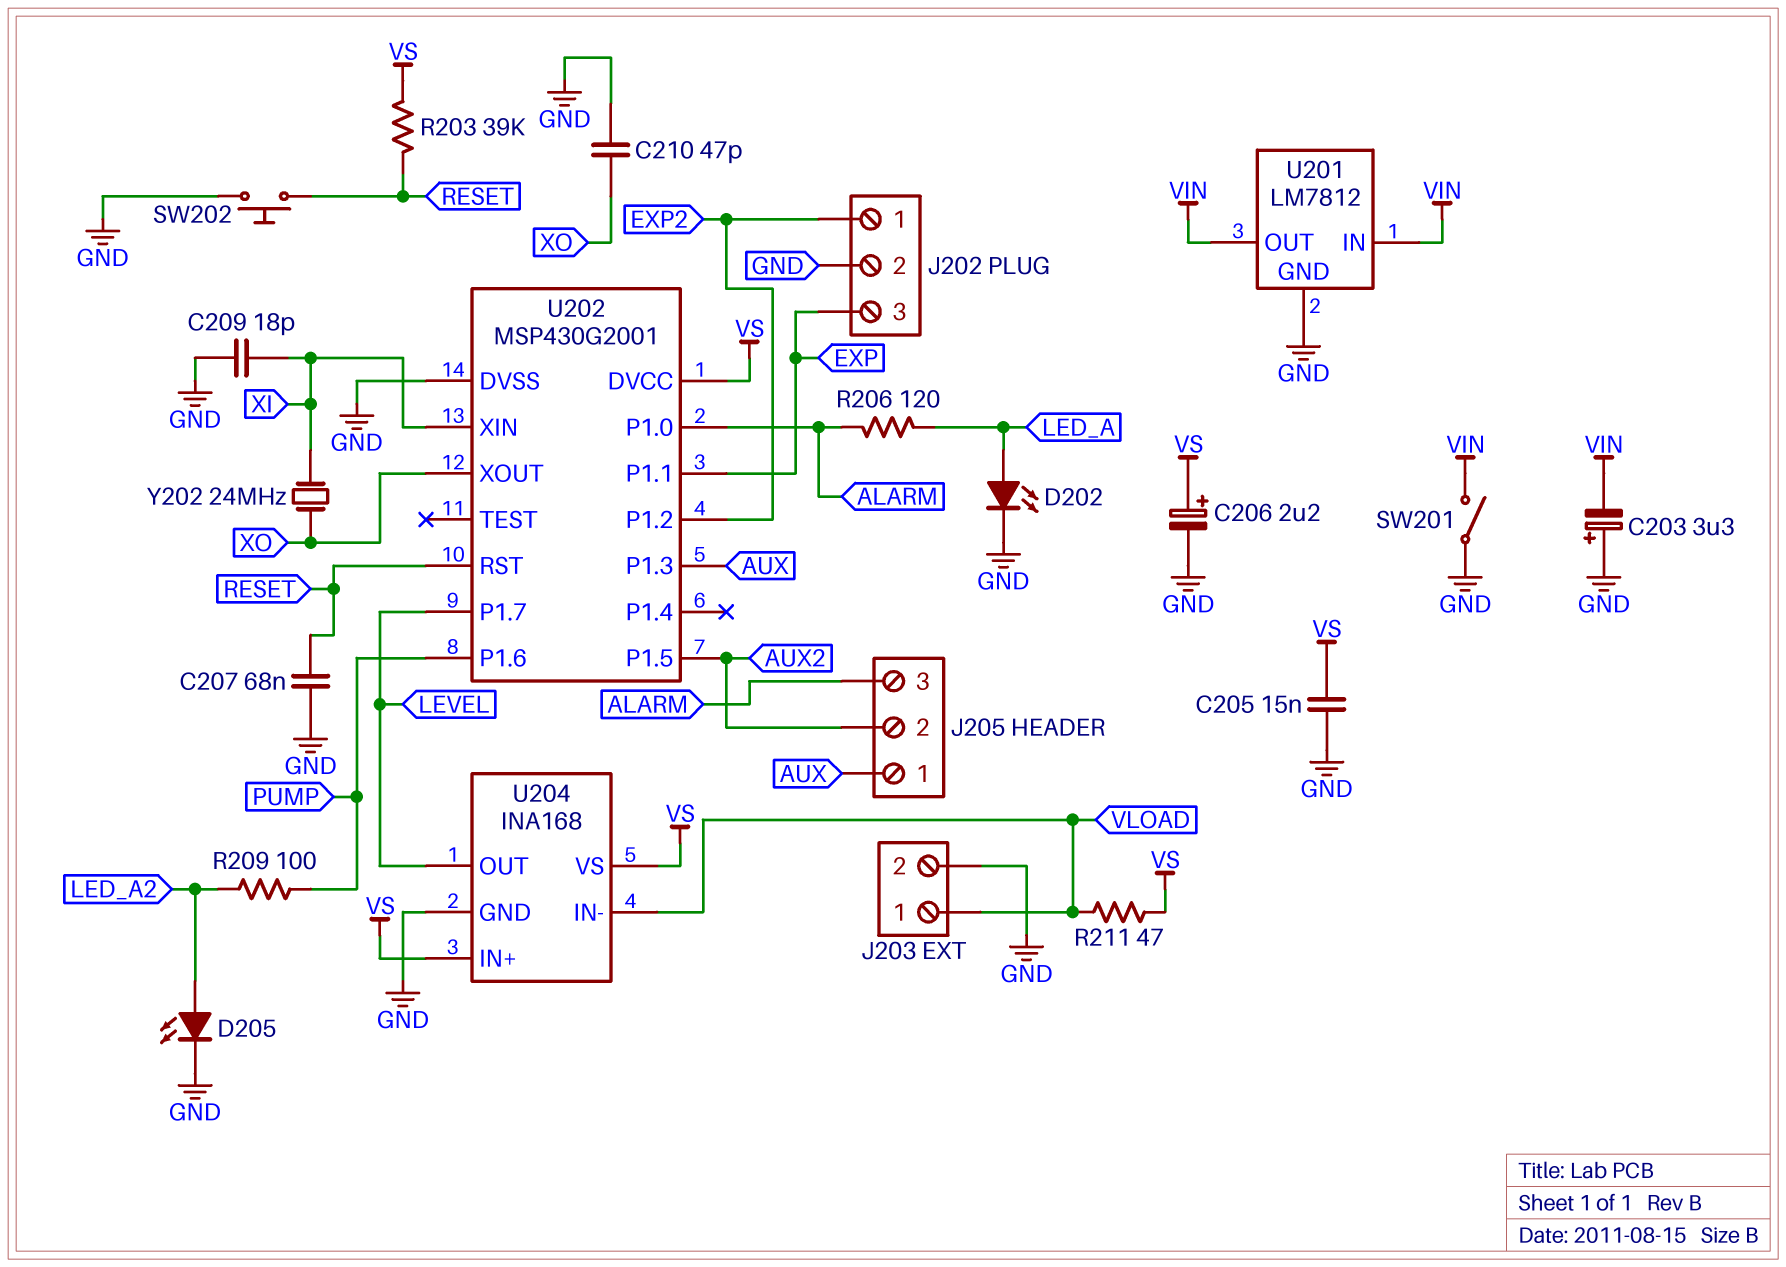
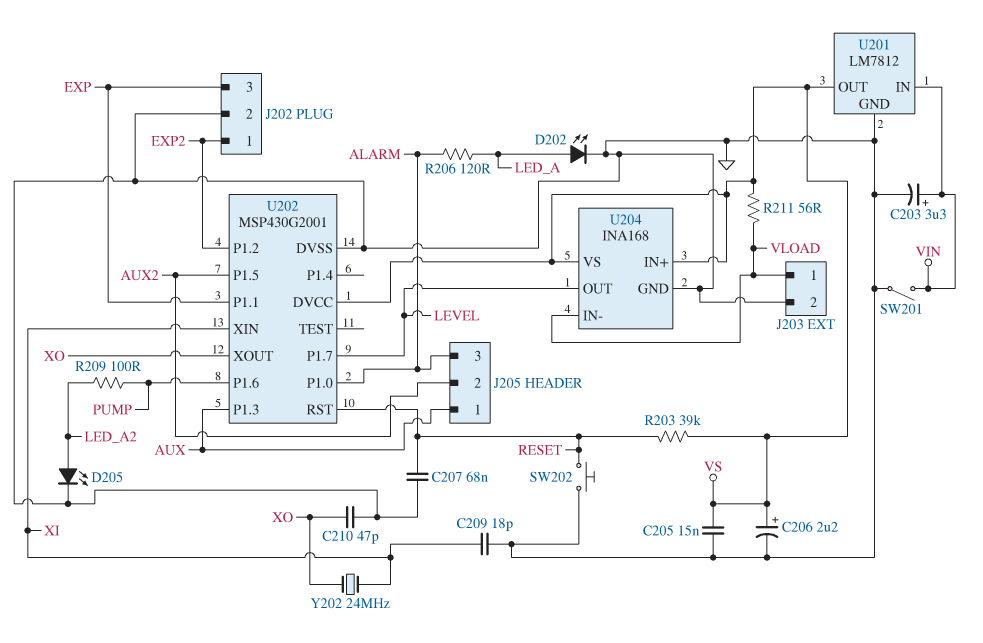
C203: 3.3uF (plus GND, minus VIN) -> 3.3uF (plus VIN, minus GND)
R211: 47 (VLOAD, VS) -> 56 (VLOAD, VS)
U201 pin OUT: VIN -> VS

